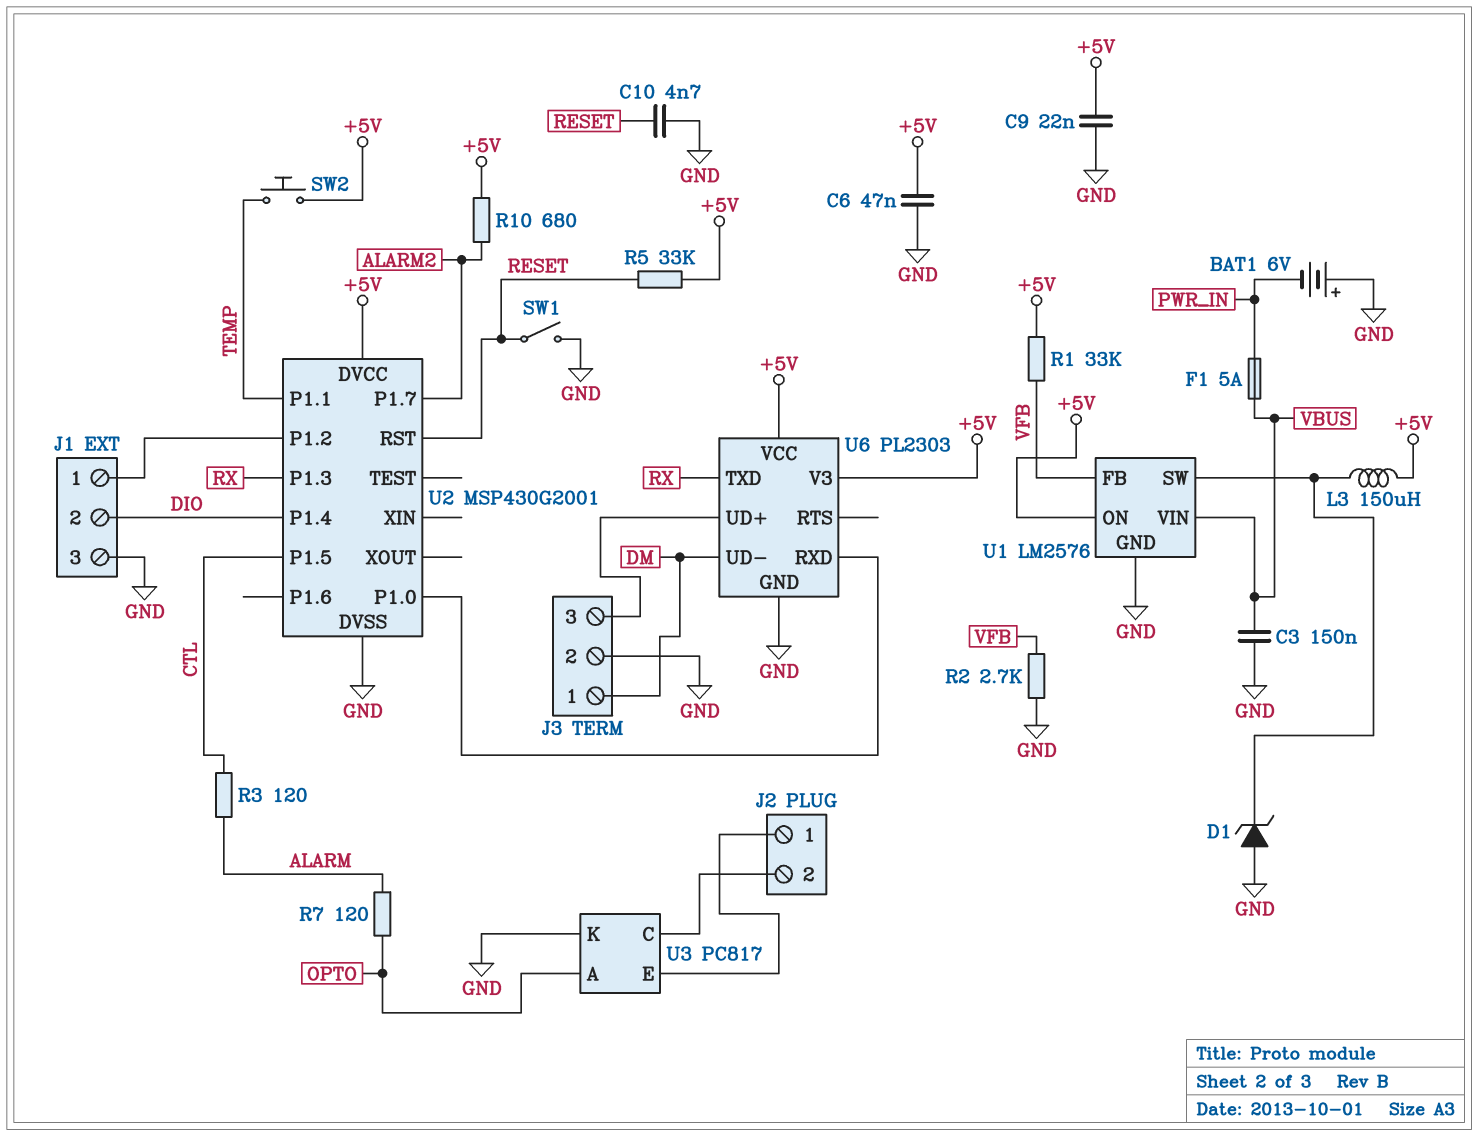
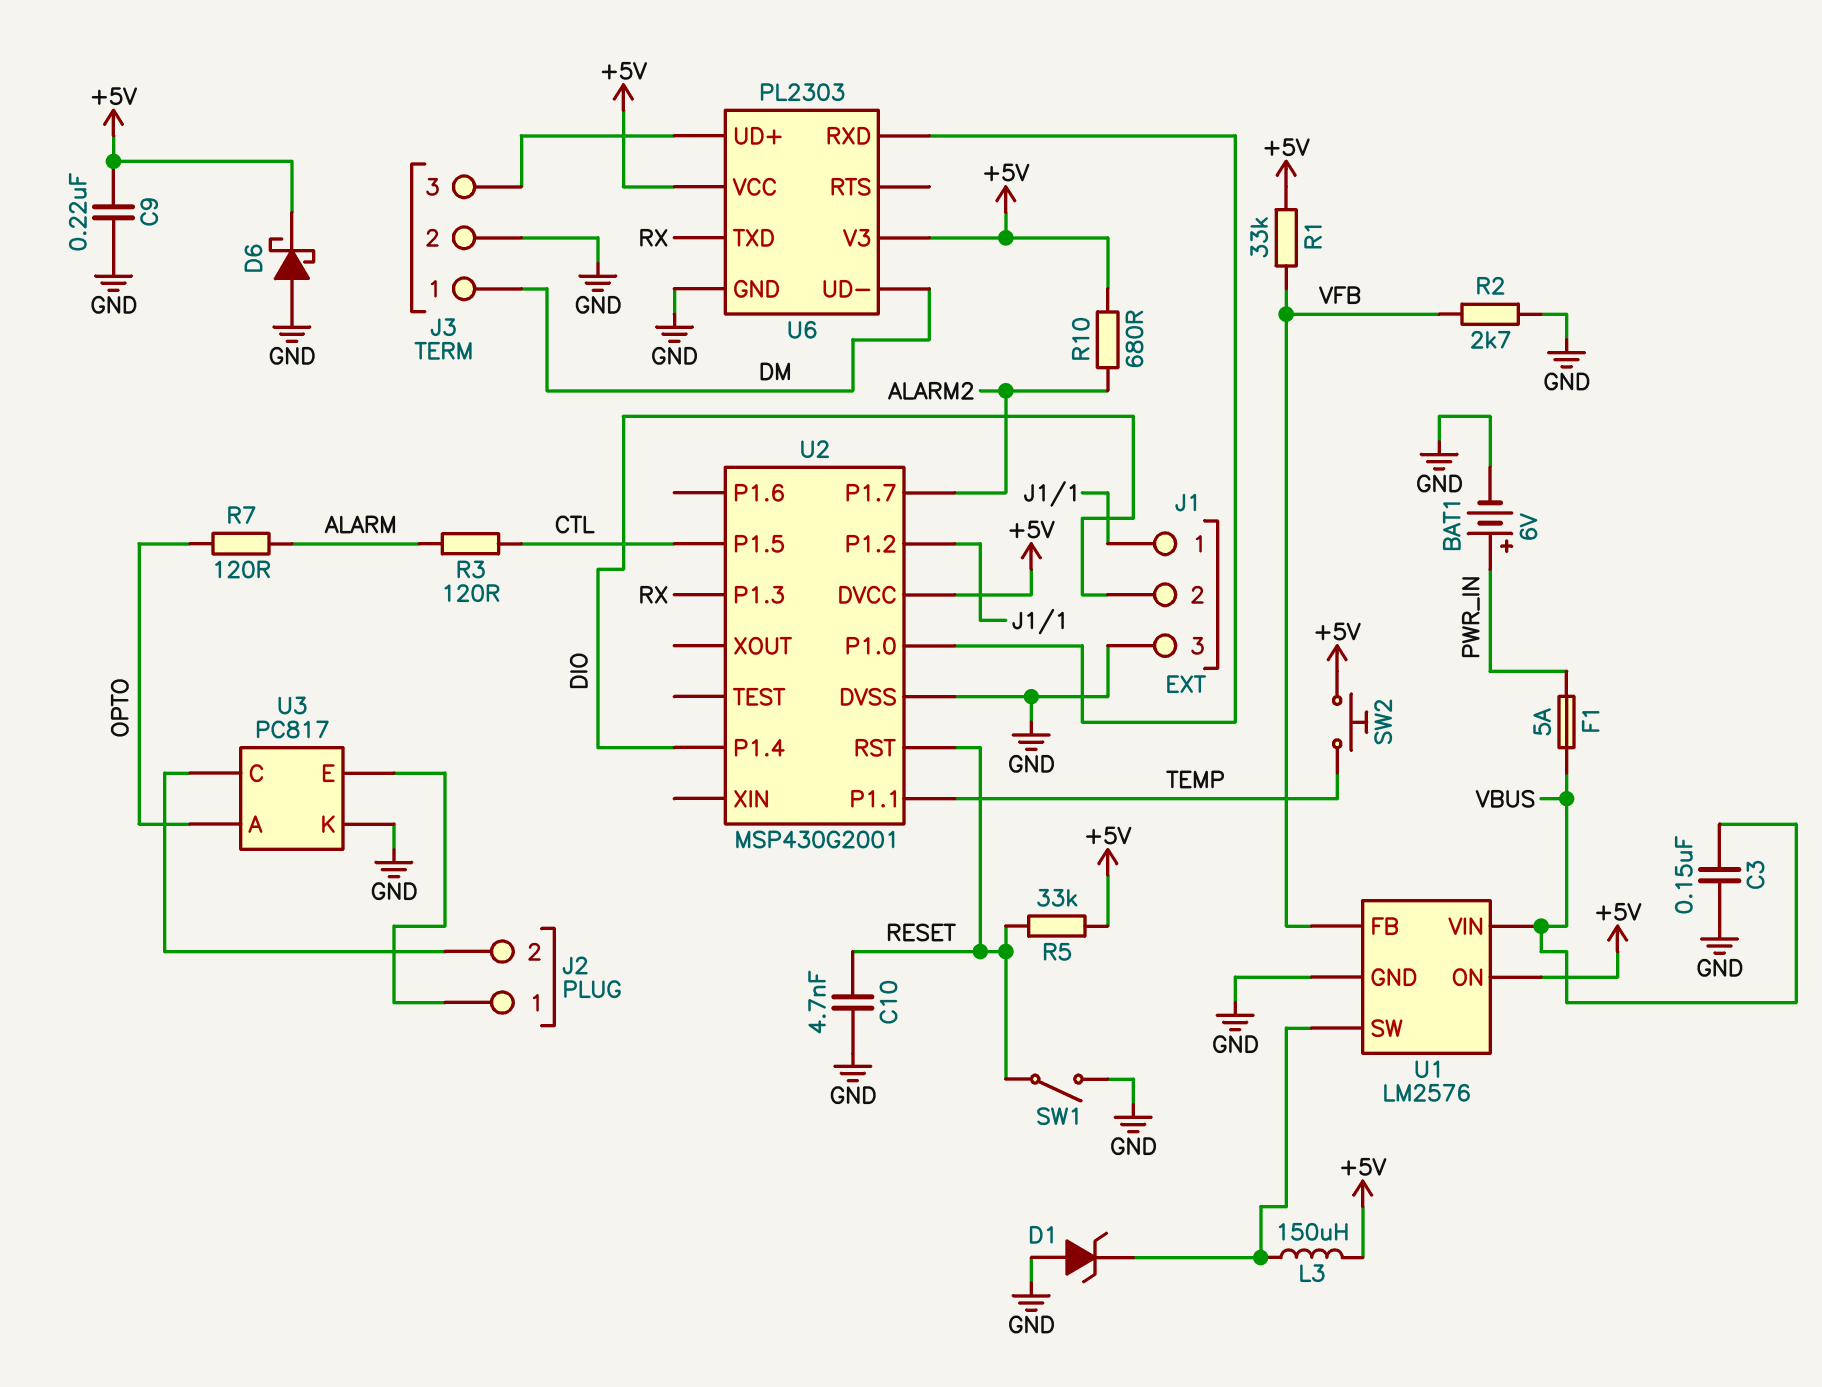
BAT1: 6V (plus GND, minus PWR_IN) -> 6V (plus PWR_IN, minus GND)
C6: 47nF (+5V, GND) -> none
C9: 22nF (+5V, GND) -> 220nF (+5V, GND)
D6: none -> schottky (A GND, K +5V)

